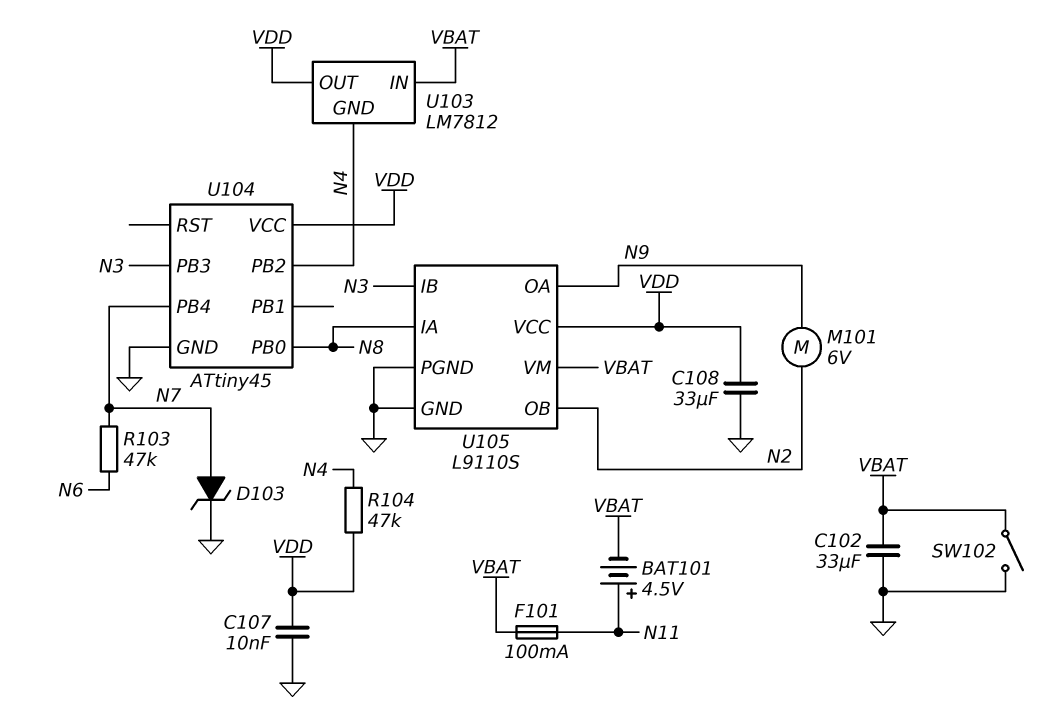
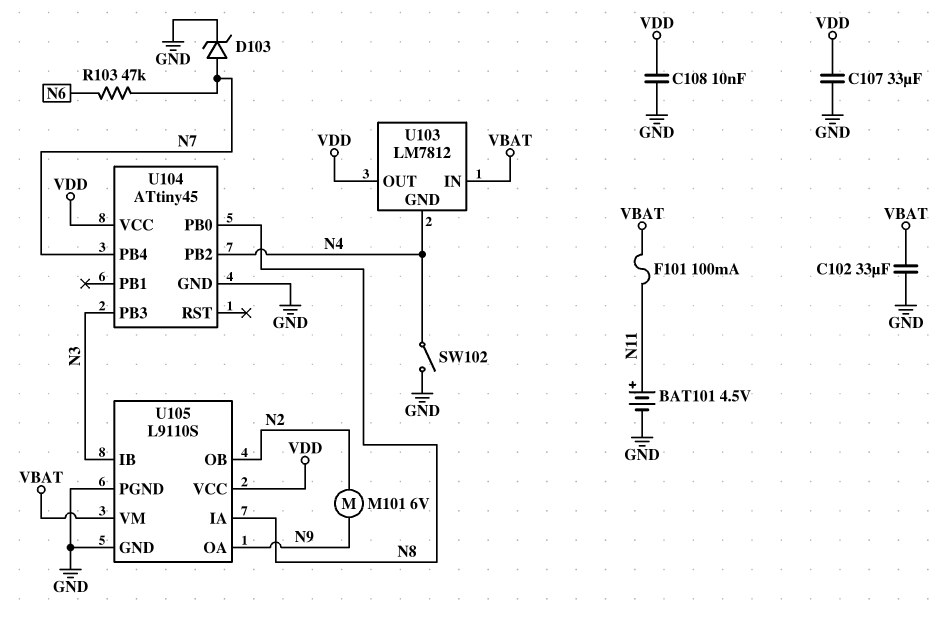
BAT101: 4.5V (plus N11, minus VBAT) -> 4.5V (plus N11, minus GND)
C107: 10nF (GND, VDD) -> 33uF (GND, VDD)
C108: 33uF (GND, VDD) -> 10nF (GND, VDD)
R104: 47k (N4, VDD) -> none
SW102: switch (GND, VBAT) -> switch (GND, N4)

